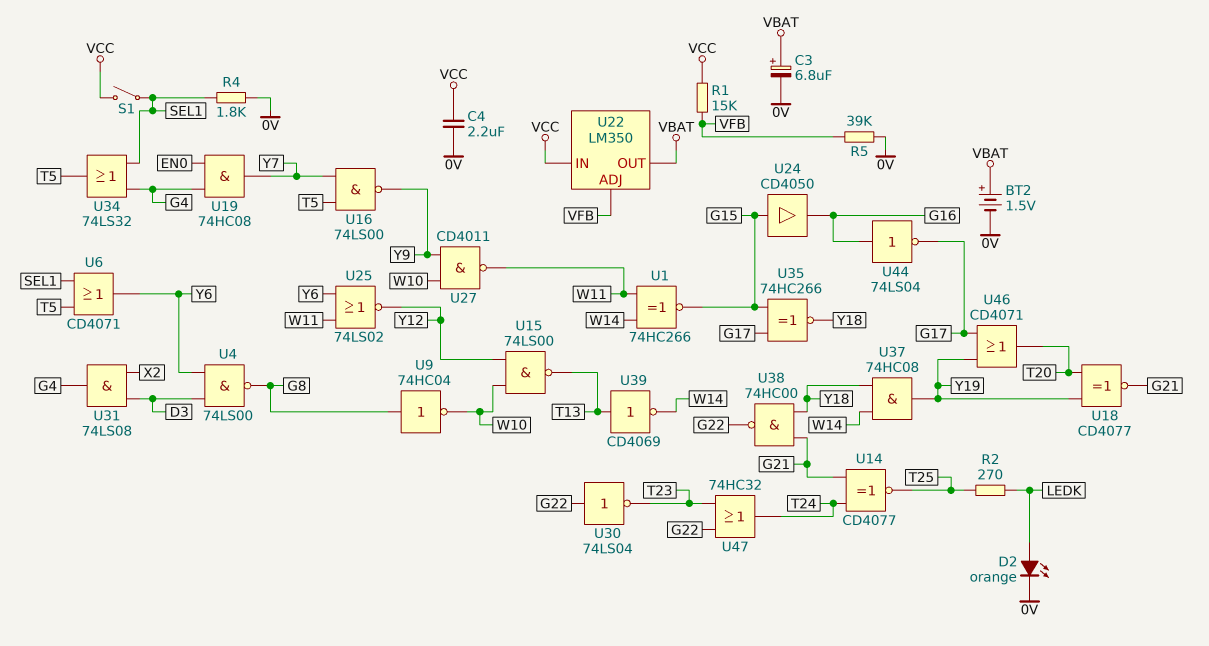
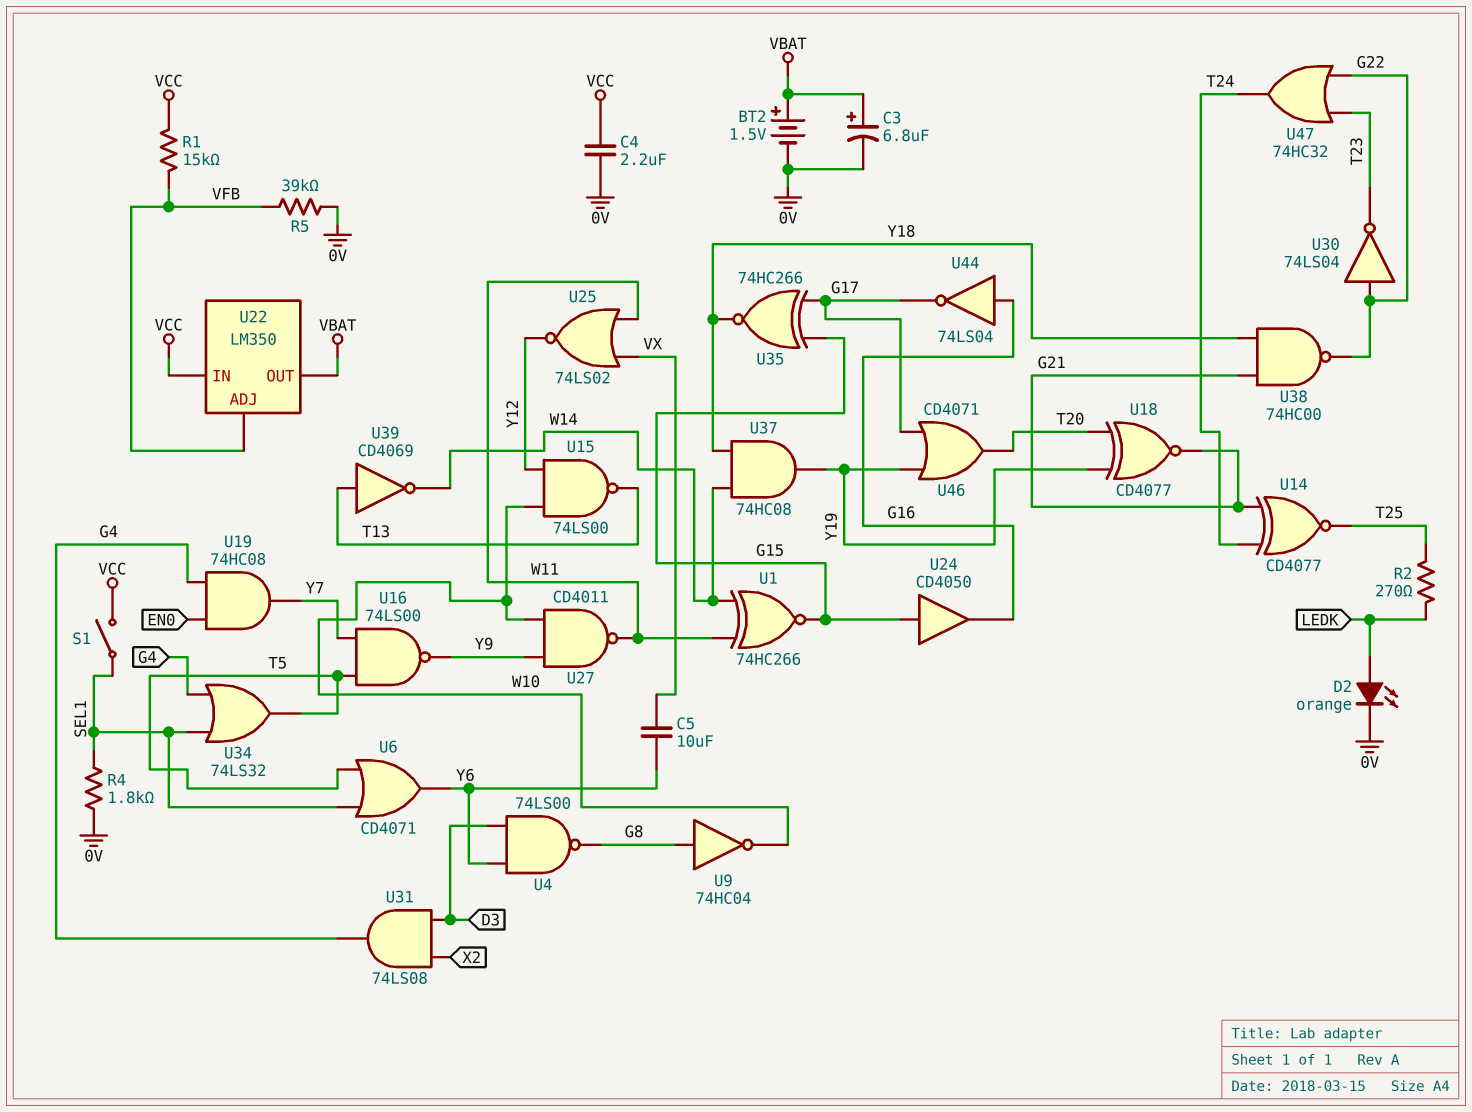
C5: none -> 10uF (VX, Y6)
U25: NOR 74LS02 (in W11, in Y6, out Y12) -> NOR 74LS02 (in VX, in W11, out Y12)

